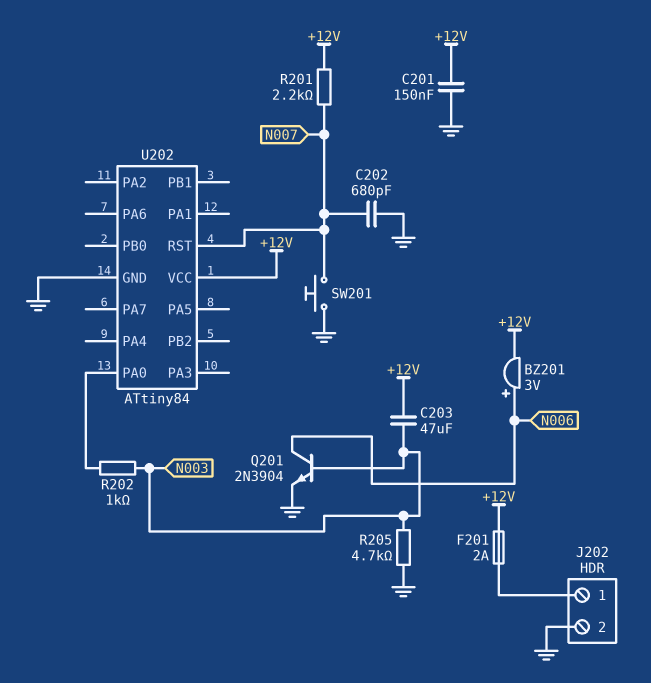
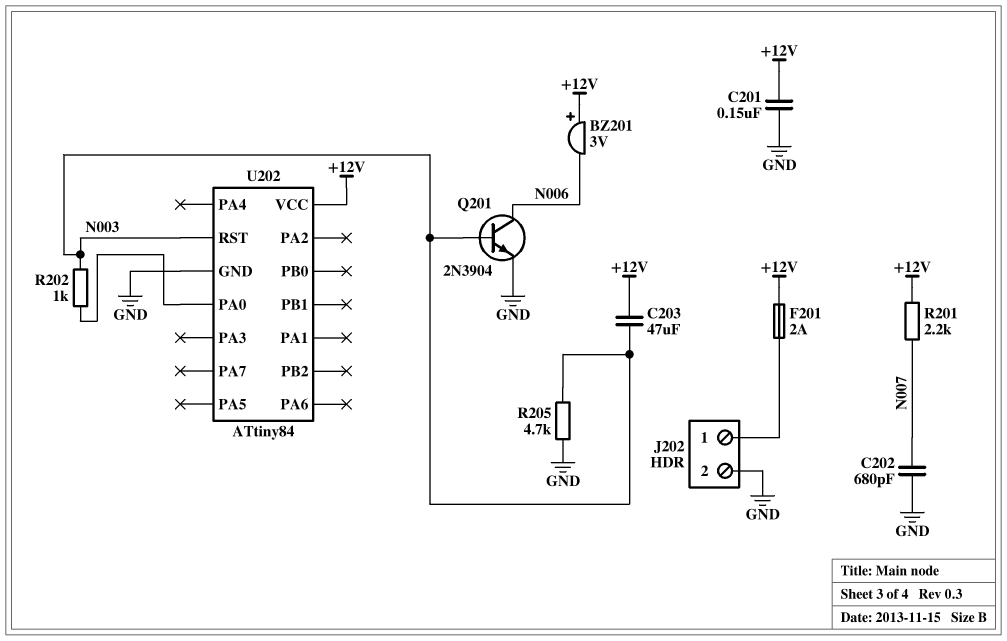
BZ201: buzzer 3V (plus N006, minus +12V) -> buzzer 3V (plus +12V, minus N006)
SW201: button (GND, N007) -> none
U202 pin RST: N007 -> N003

